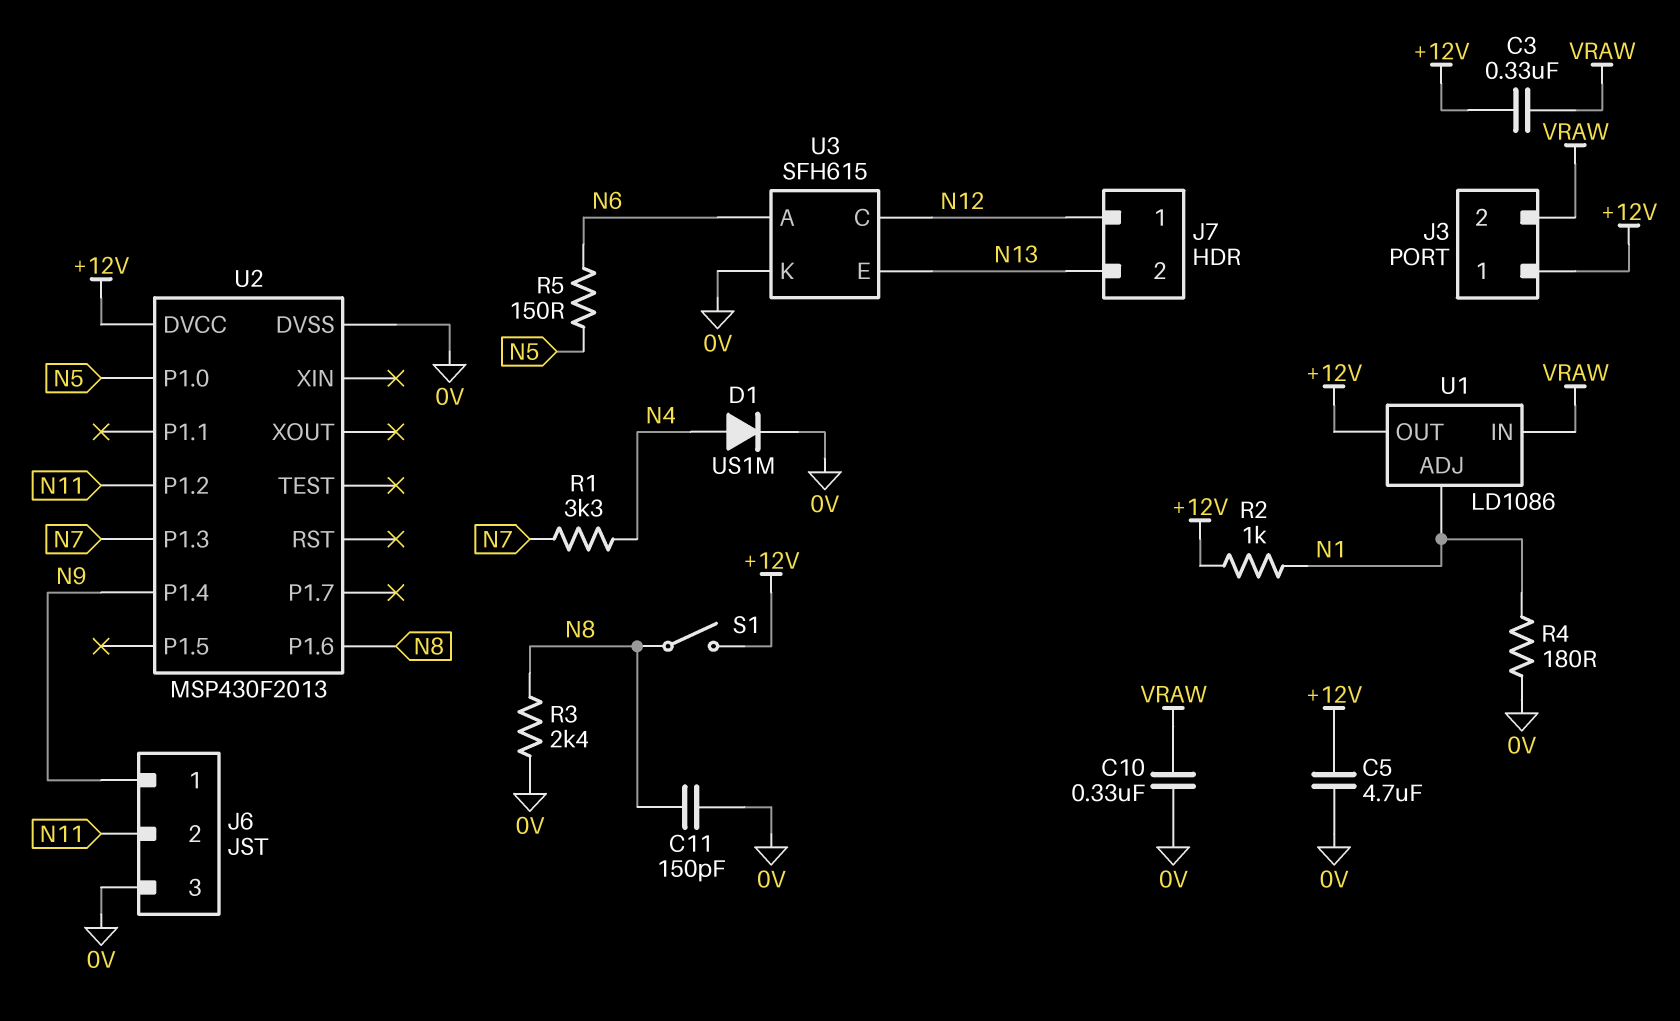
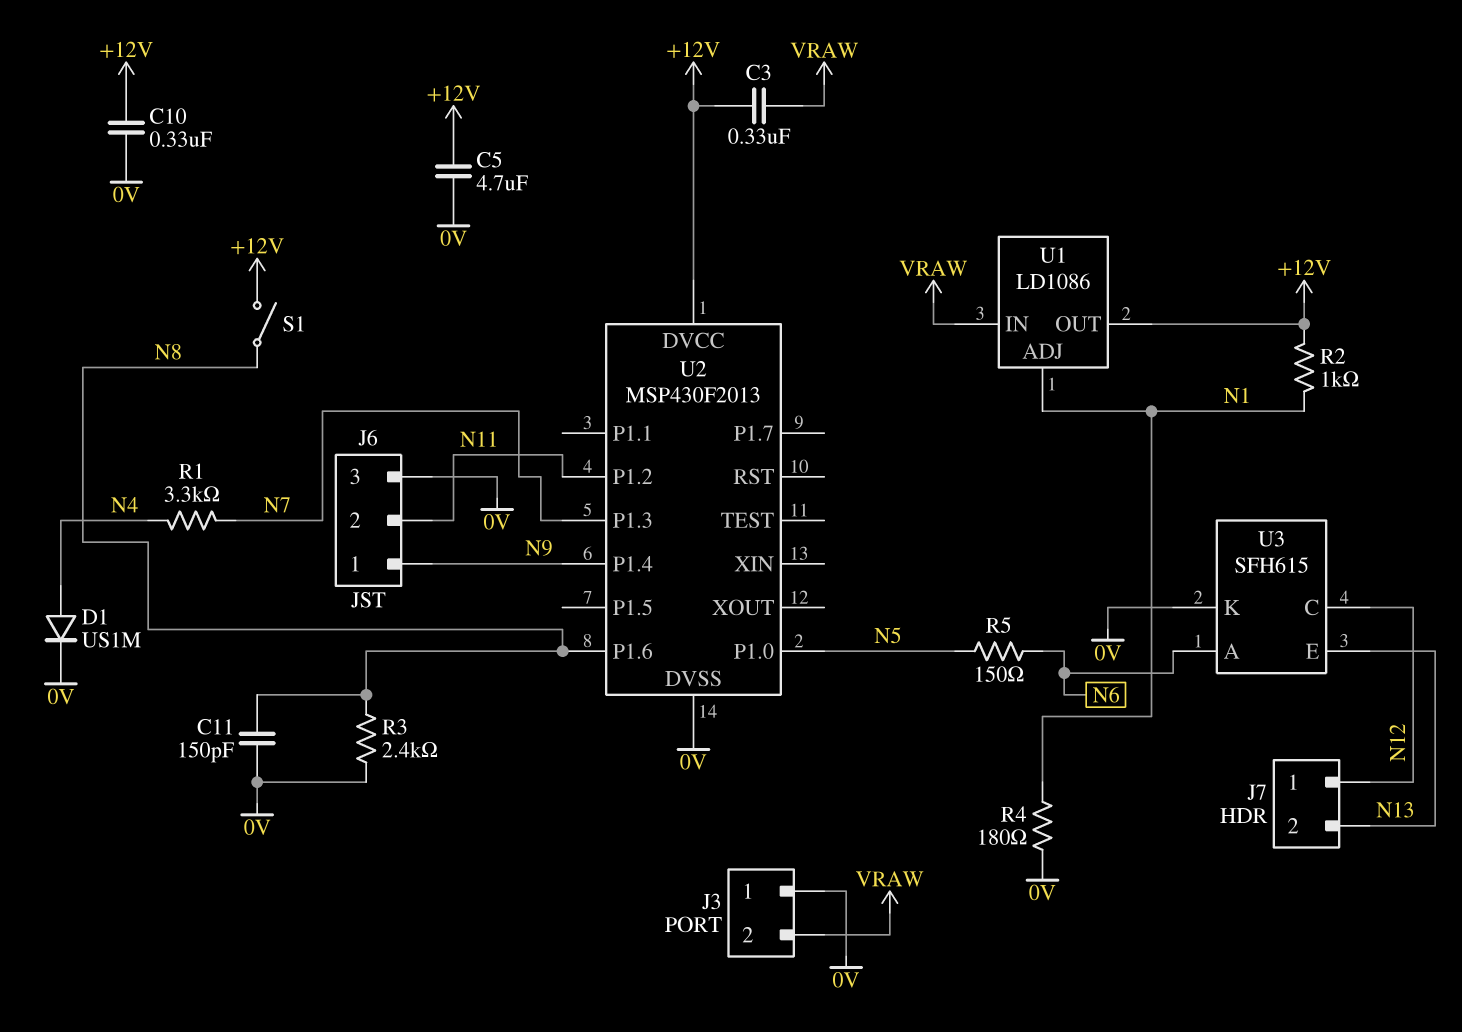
C10: 330nF (0V, VRAW) -> 330nF (+12V, 0V)
J3 pin 1: +12V -> 0V

